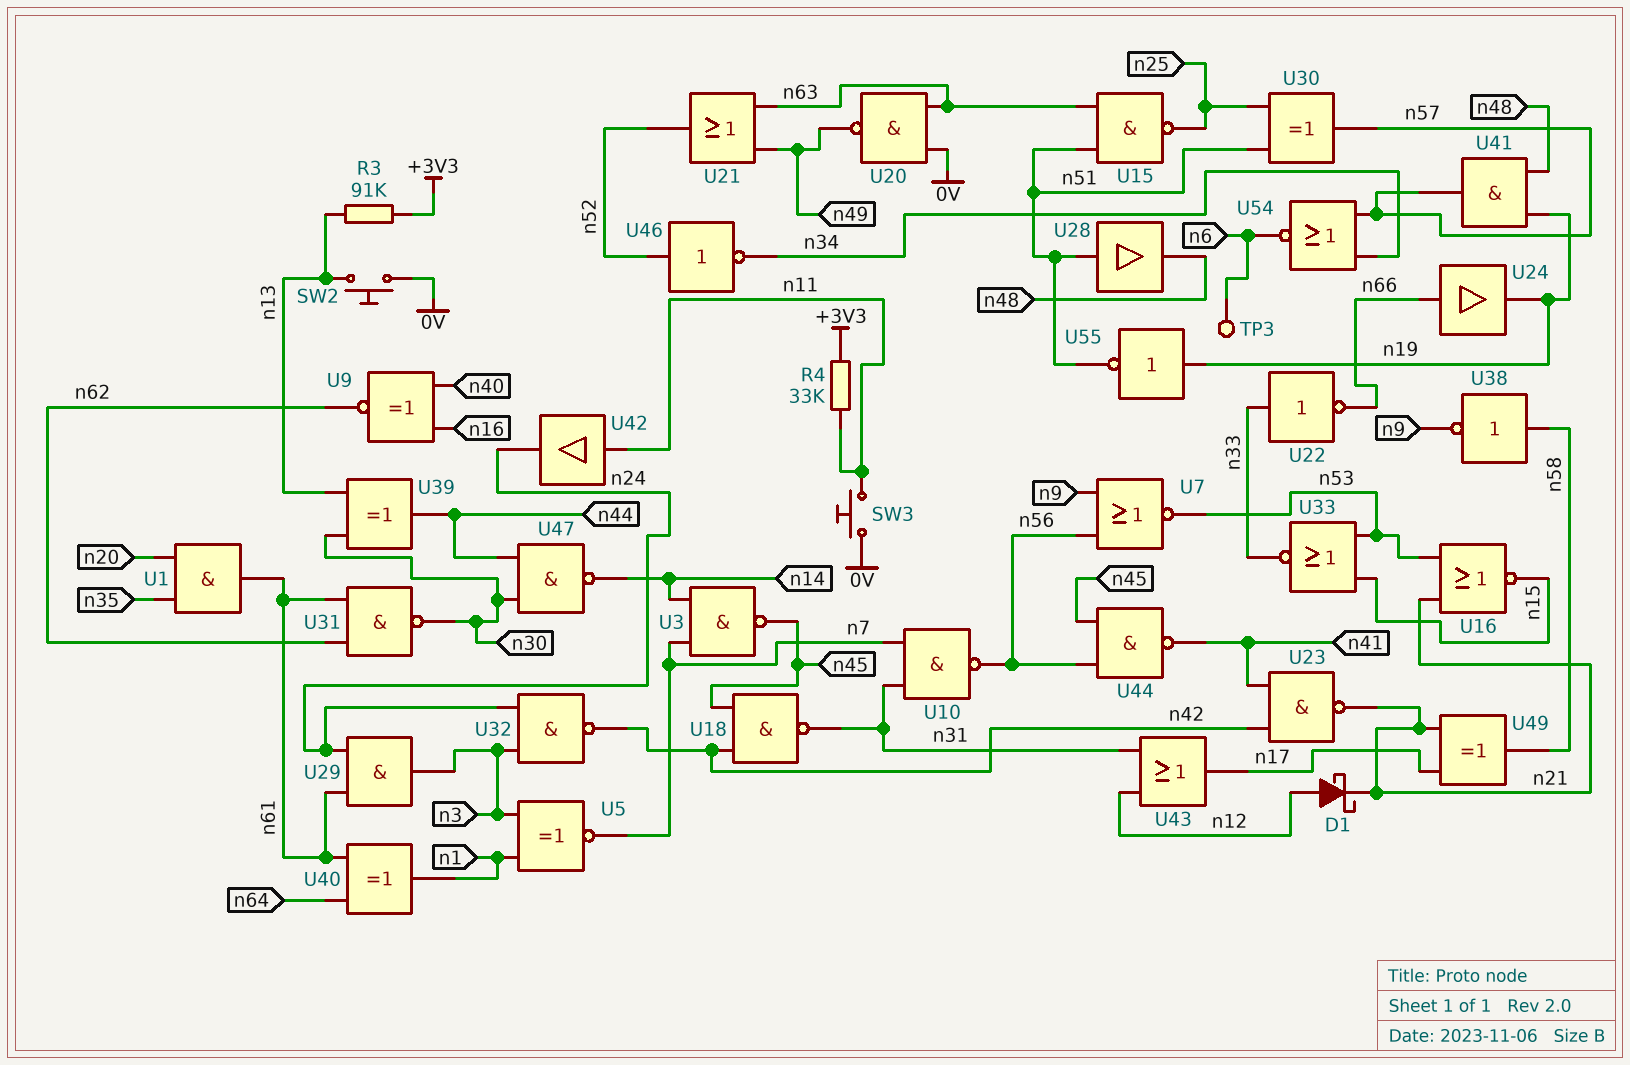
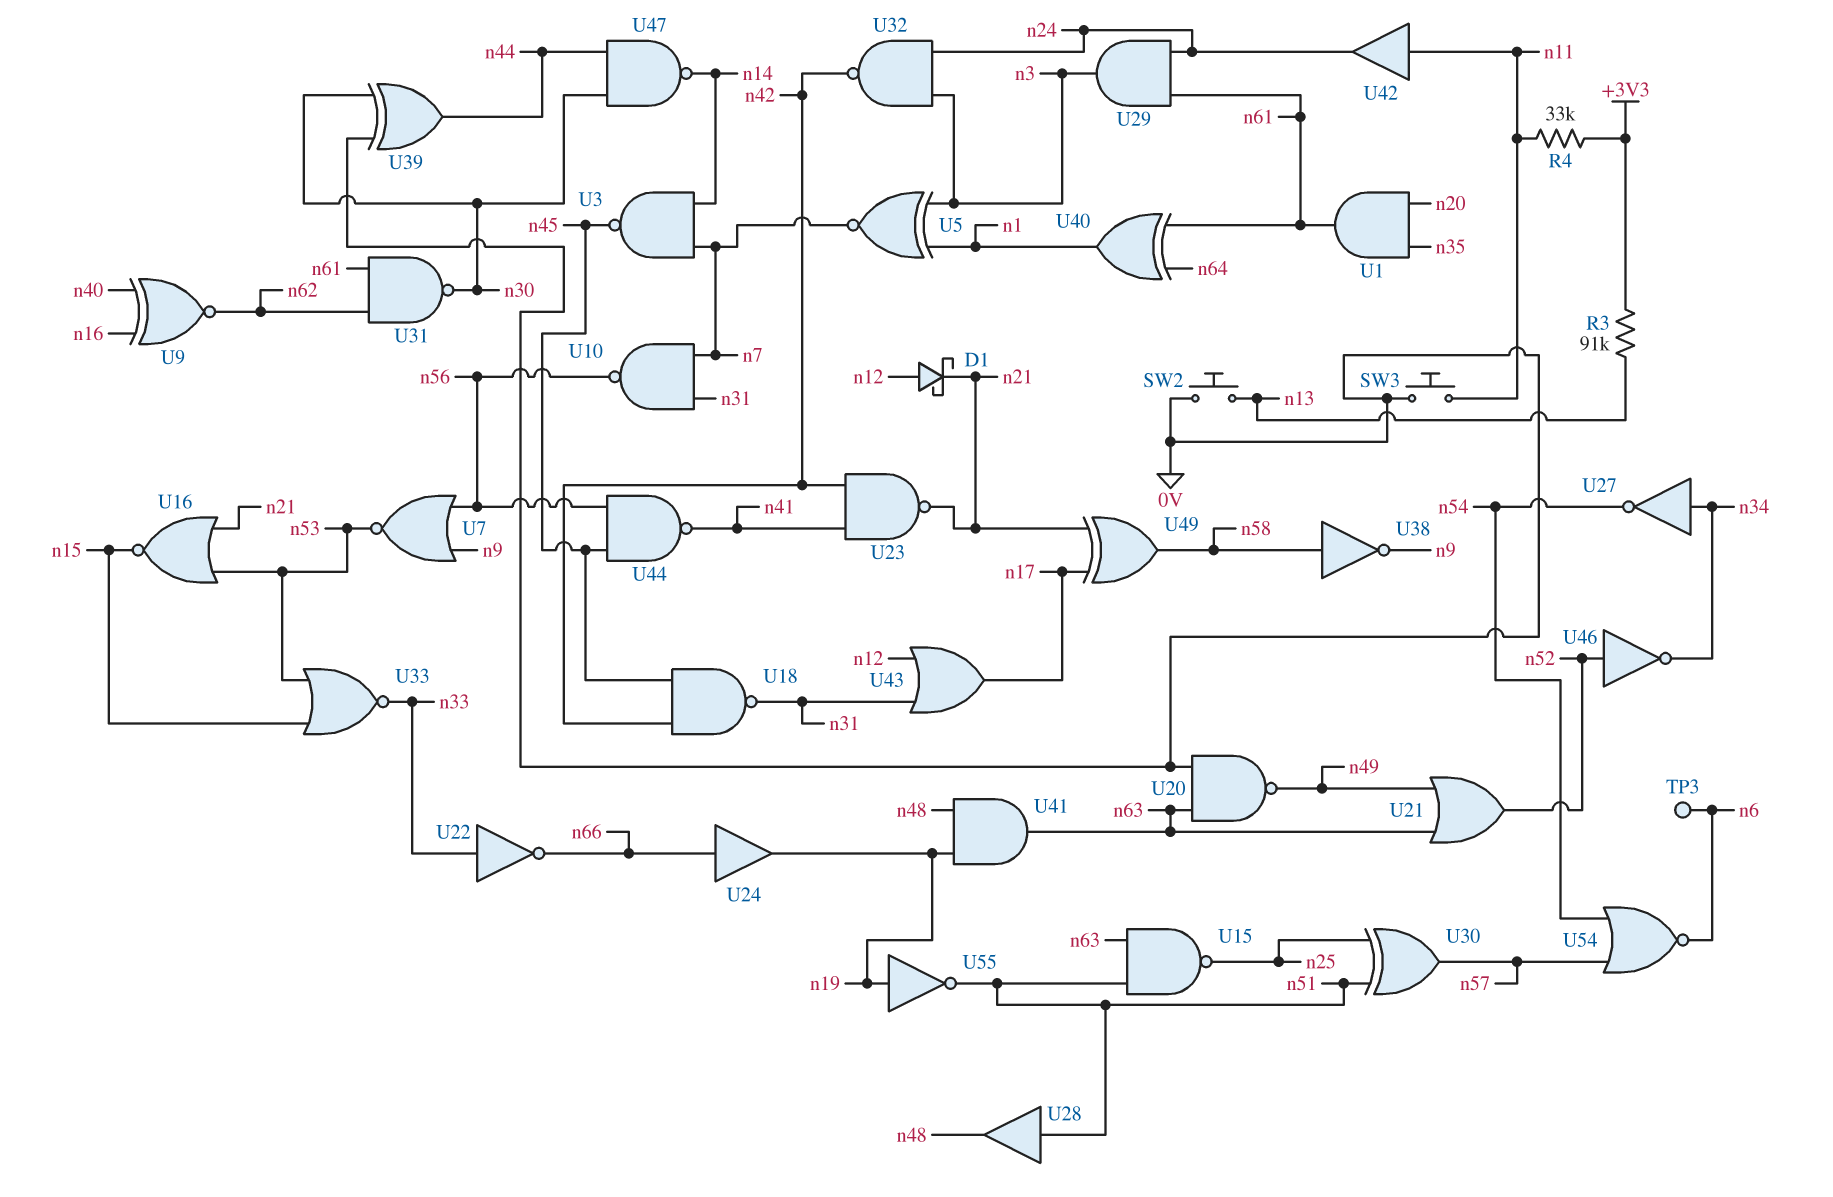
U27: none -> NOT (in n34, out n54)
U39: XOR (in n13, in n30, out n44) -> XOR (in 0V, in n30, out n44)
U41: AND (in n19, in n48, out n57) -> AND (in n19, in n48, out n63)
U54: NOR (in n34, in n57, out n6) -> NOR (in n54, in n57, out n6)

